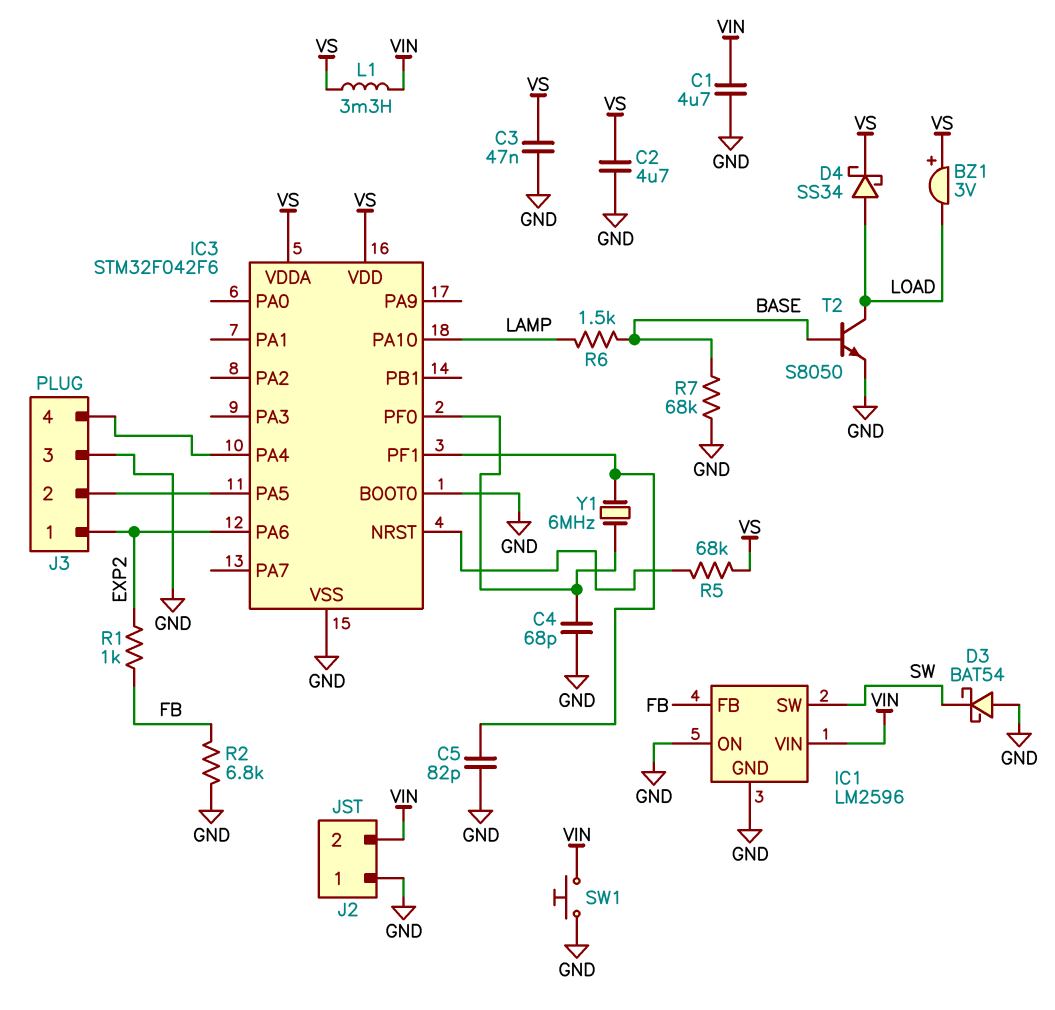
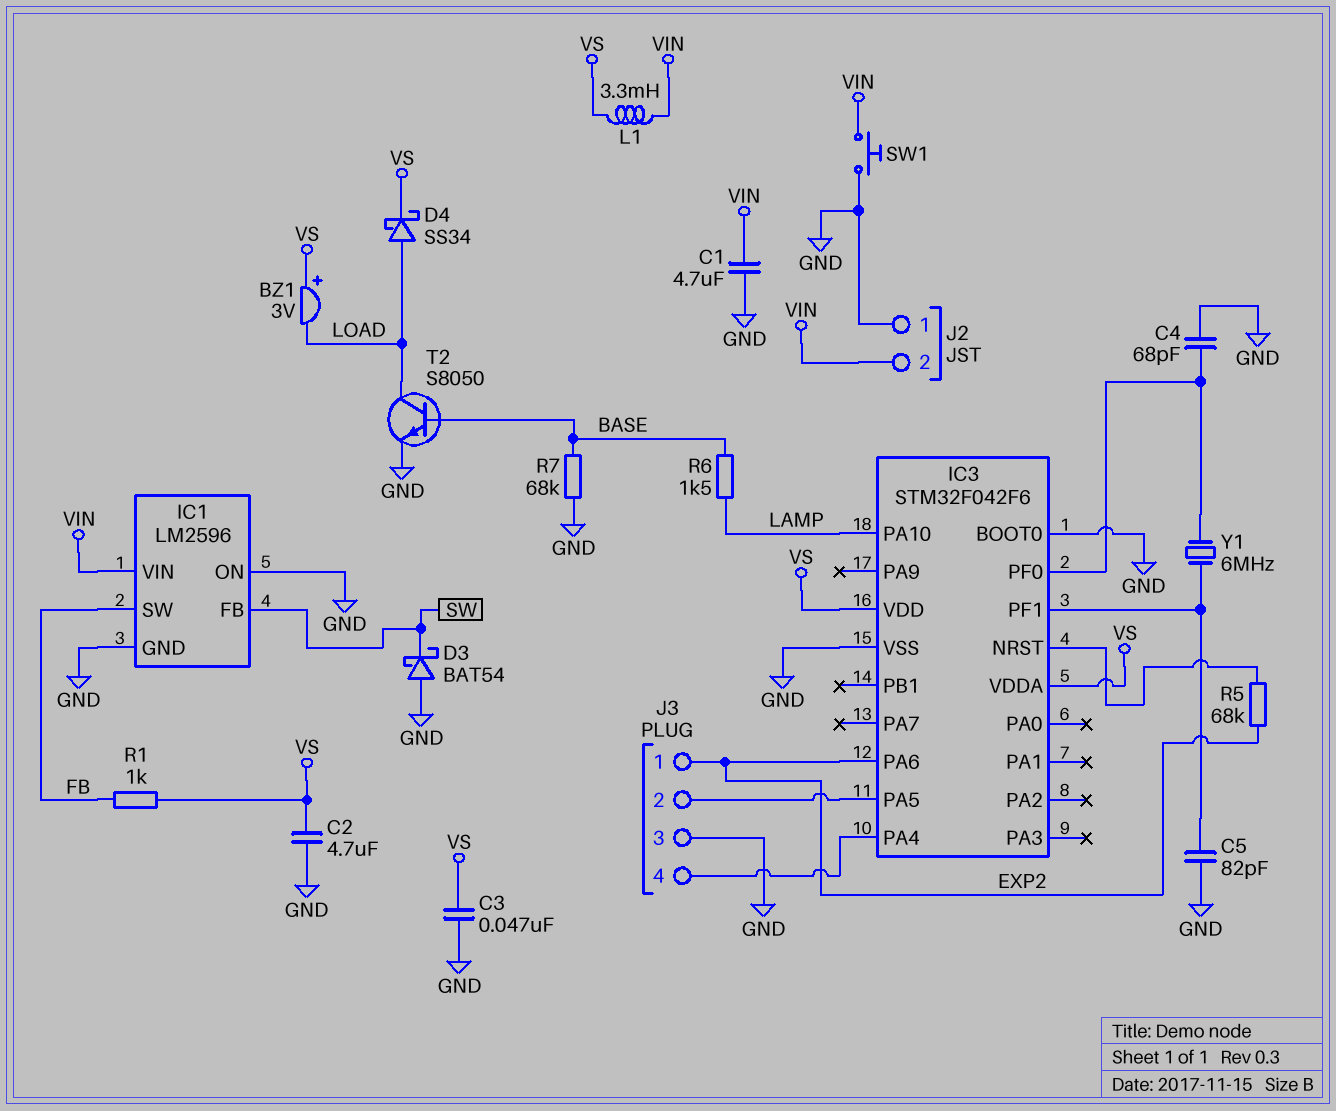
IC1 pin FB: FB -> SW
IC1 pin SW: SW -> FB
R1: 1k (EXP2, FB) -> 1k (FB, VS)
R2: 6.8k (FB, GND) -> none
R5: 68k (IC3/NRST, VS) -> 68k (EXP2, IC3/NRST)

